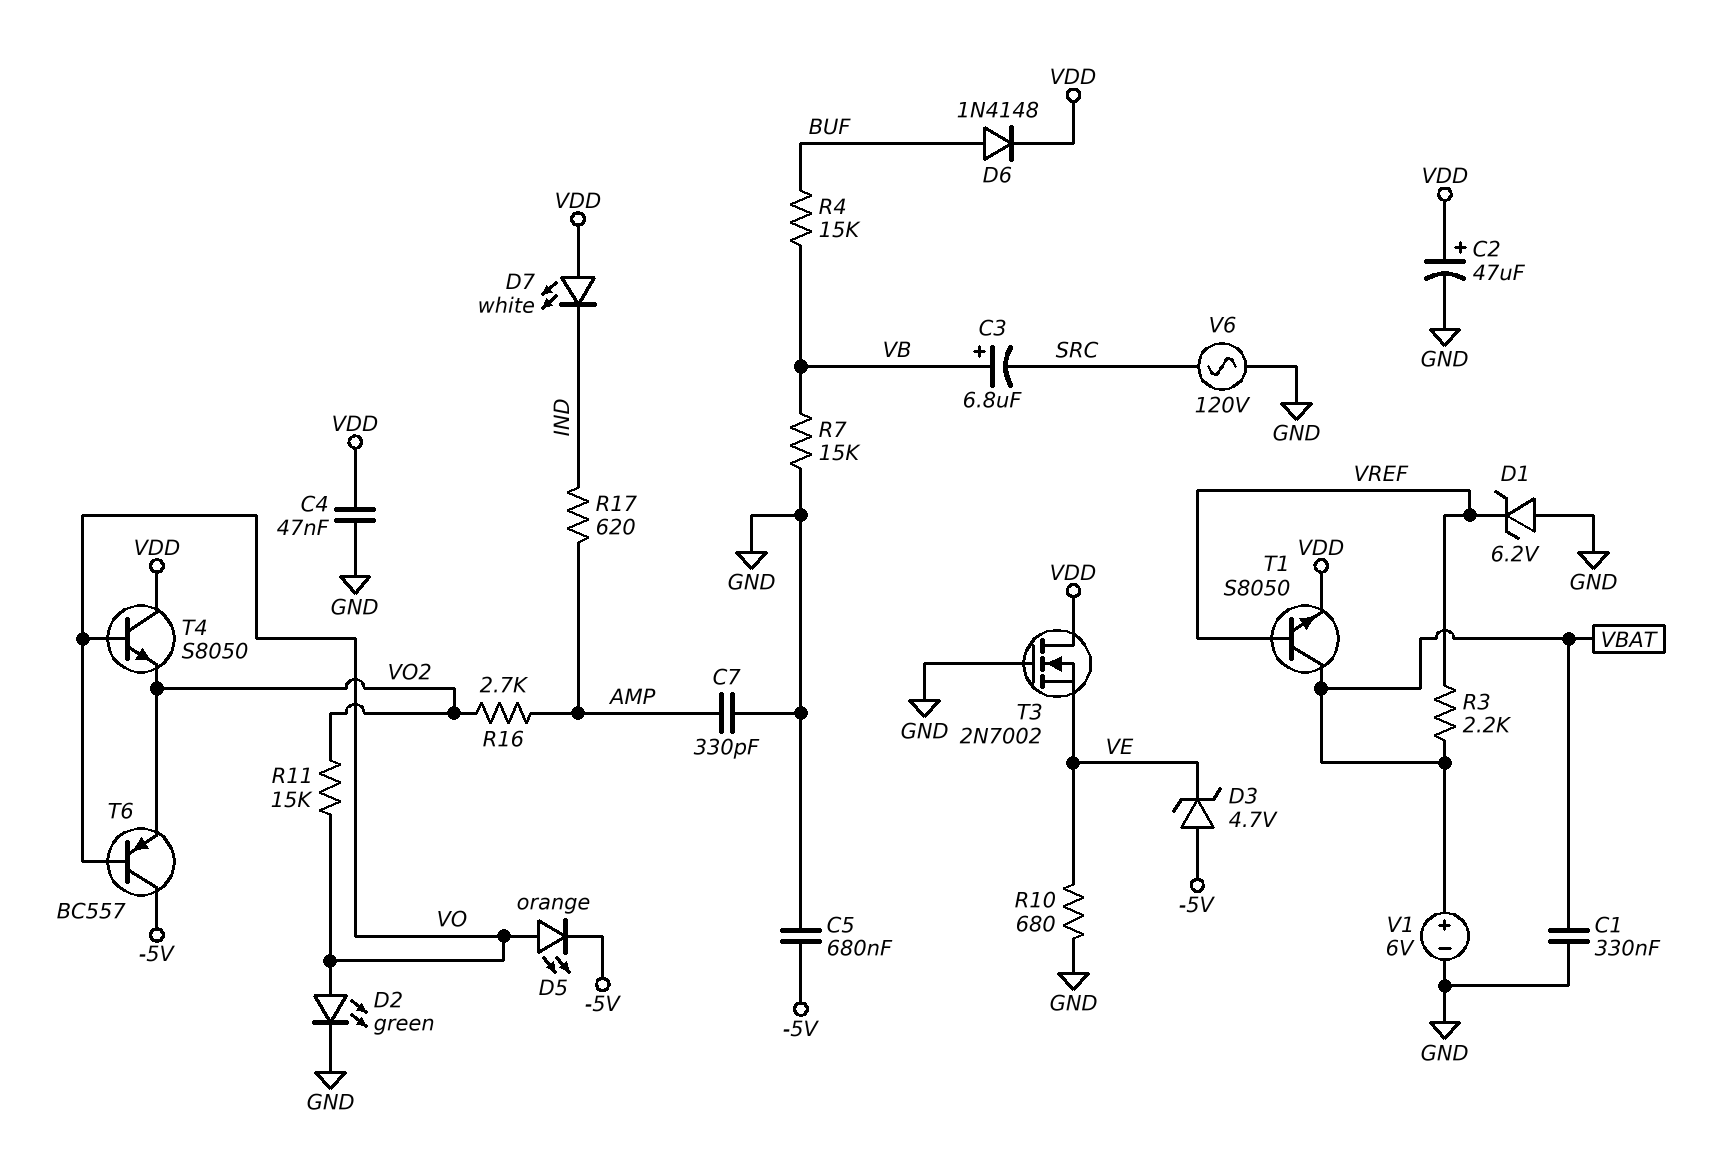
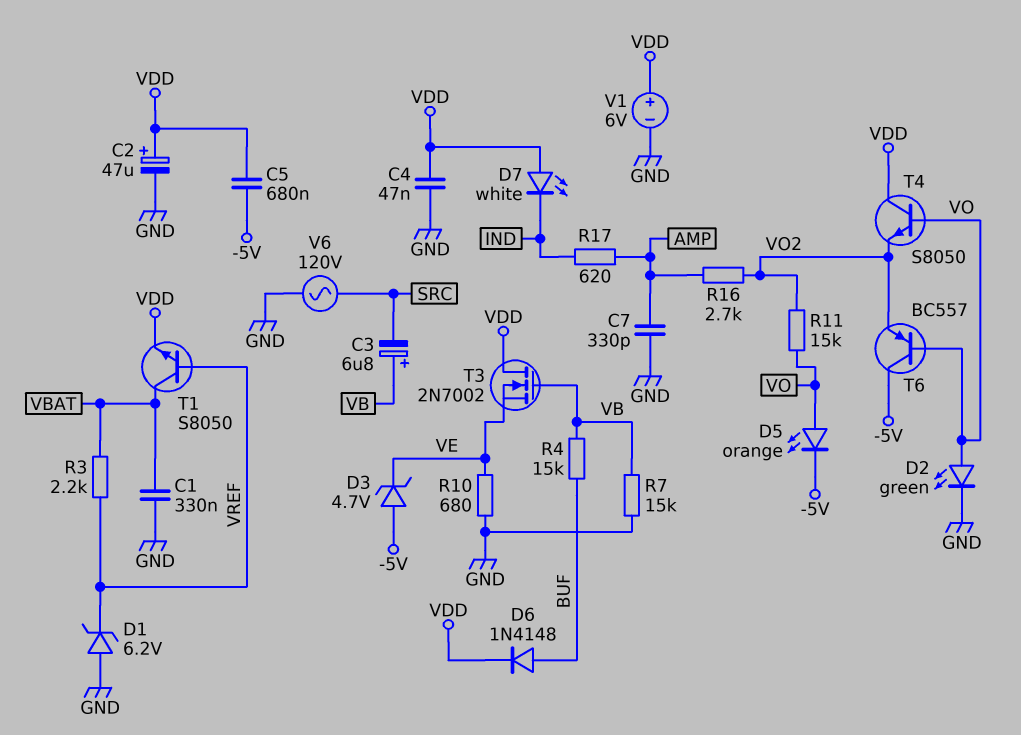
C5: 680nF (-5V, GND) -> 680nF (-5V, VDD)
T3: NMOS 2N7002 (G GND, D VDD, S VE) -> NMOS 2N7002 (G VB, D VDD, S VE)
V1: 6V (plus VBAT, minus GND) -> 6V (plus VDD, minus GND)

